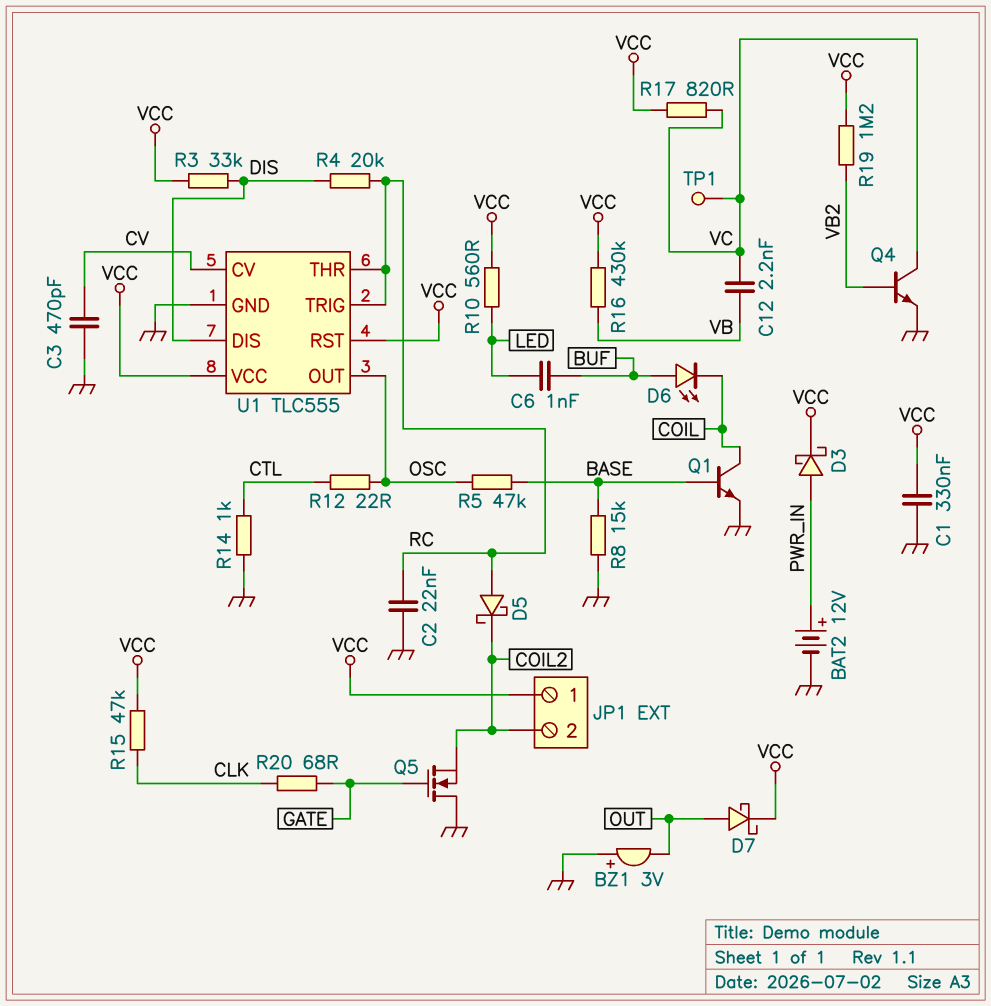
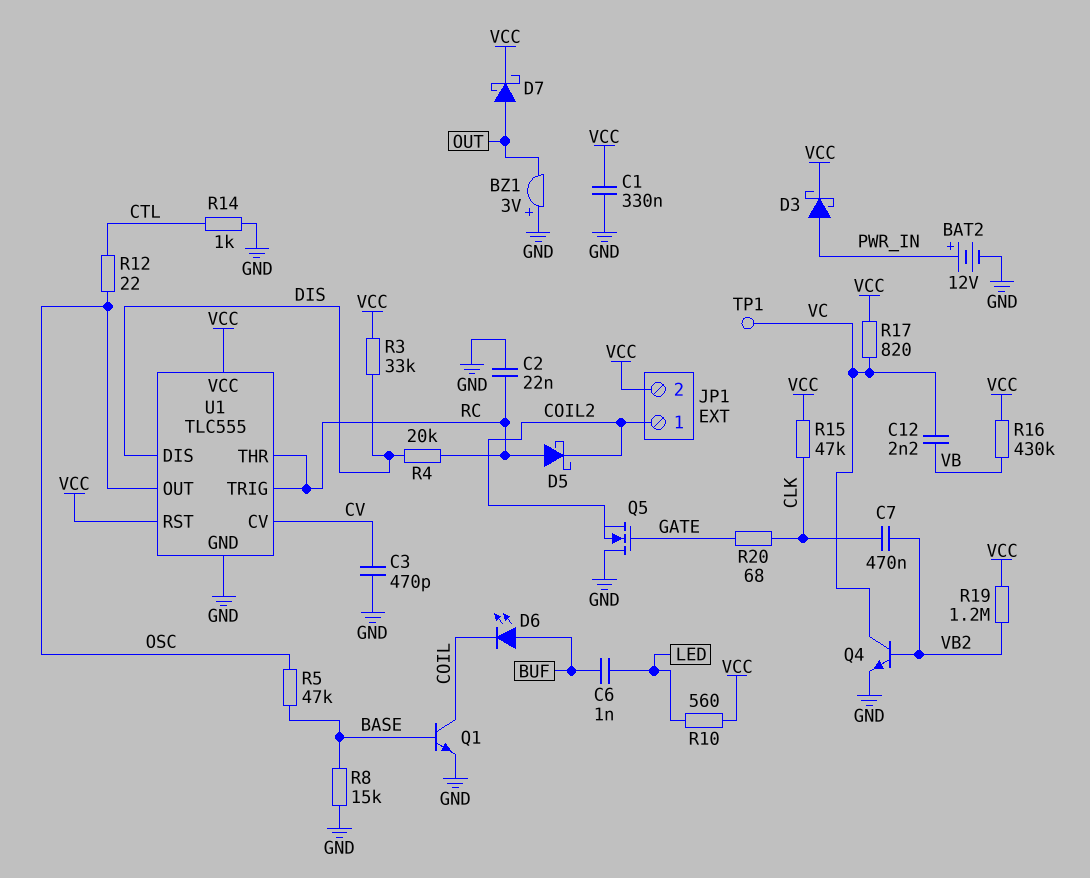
C7: none -> 470nF (CLK, VB2)
JP1 pin 1: VCC -> COIL2
JP1 pin 2: COIL2 -> VCC

